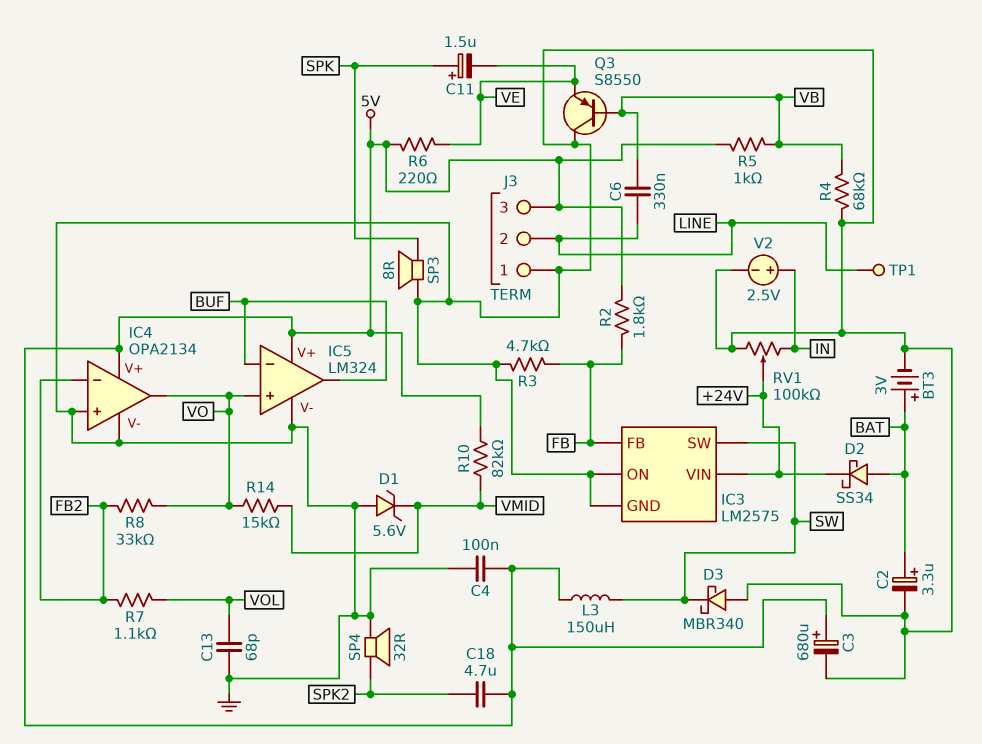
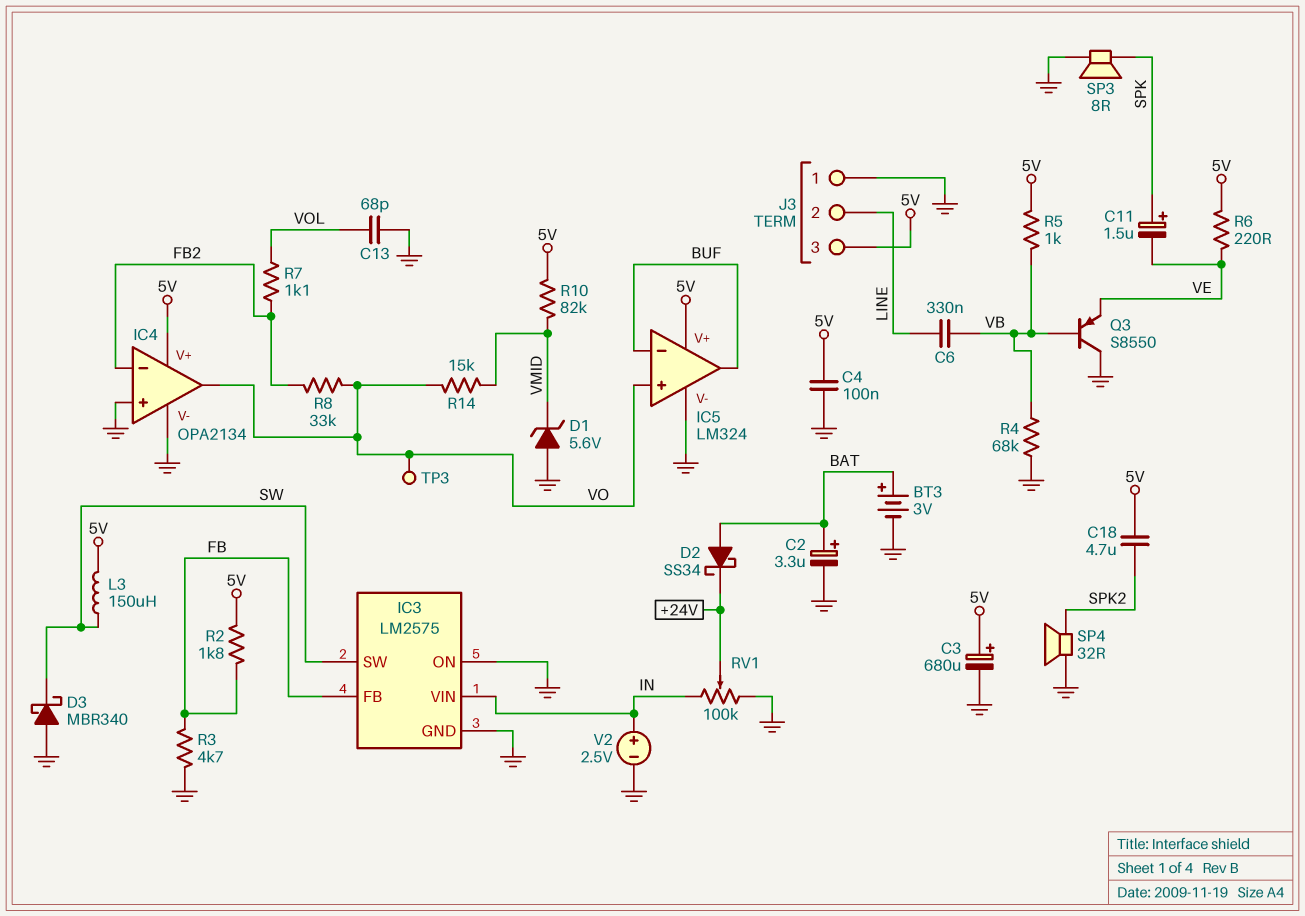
IC3 pin VIN: +24V -> IN
TP1: test point (LINE) -> none
TP3: none -> test point (VO)

